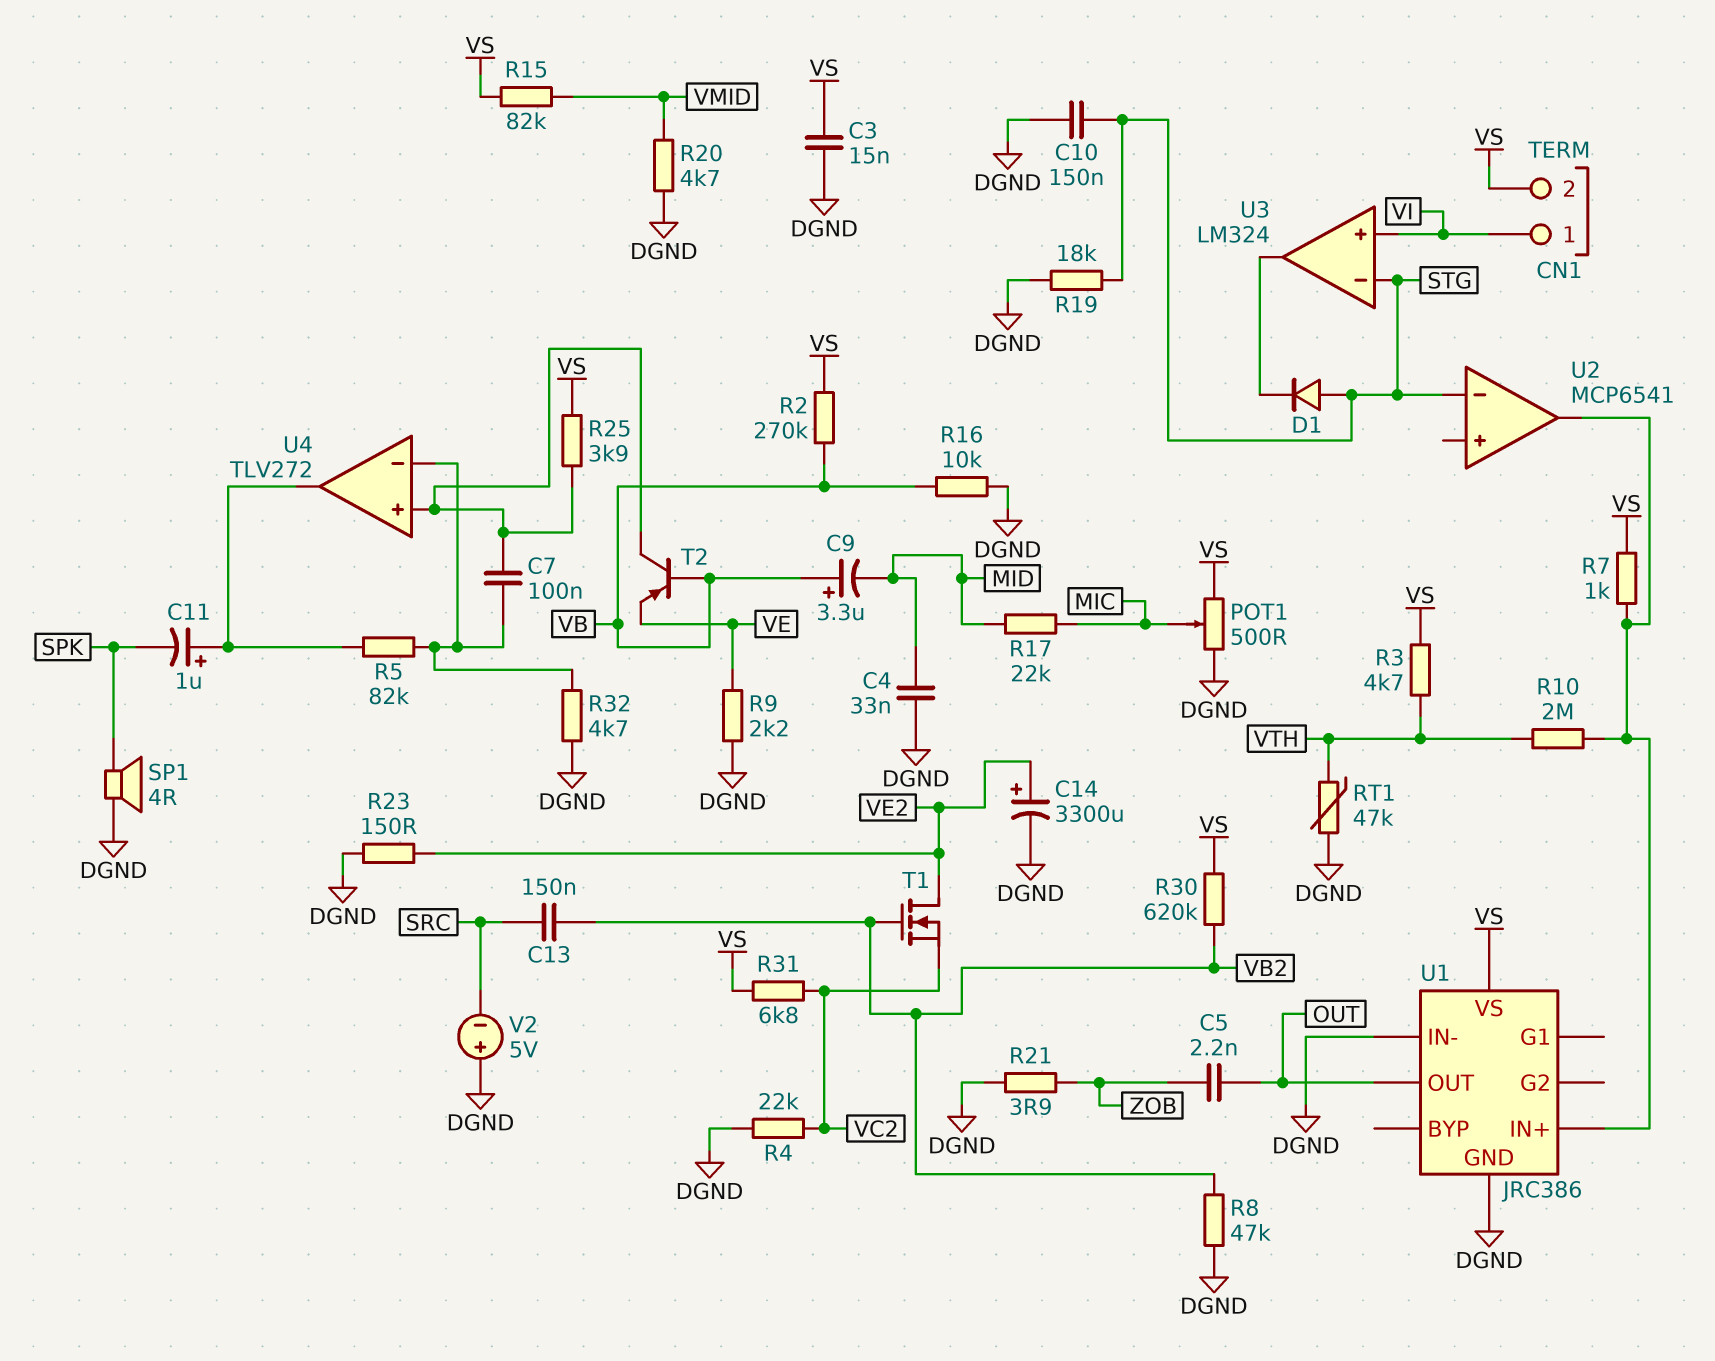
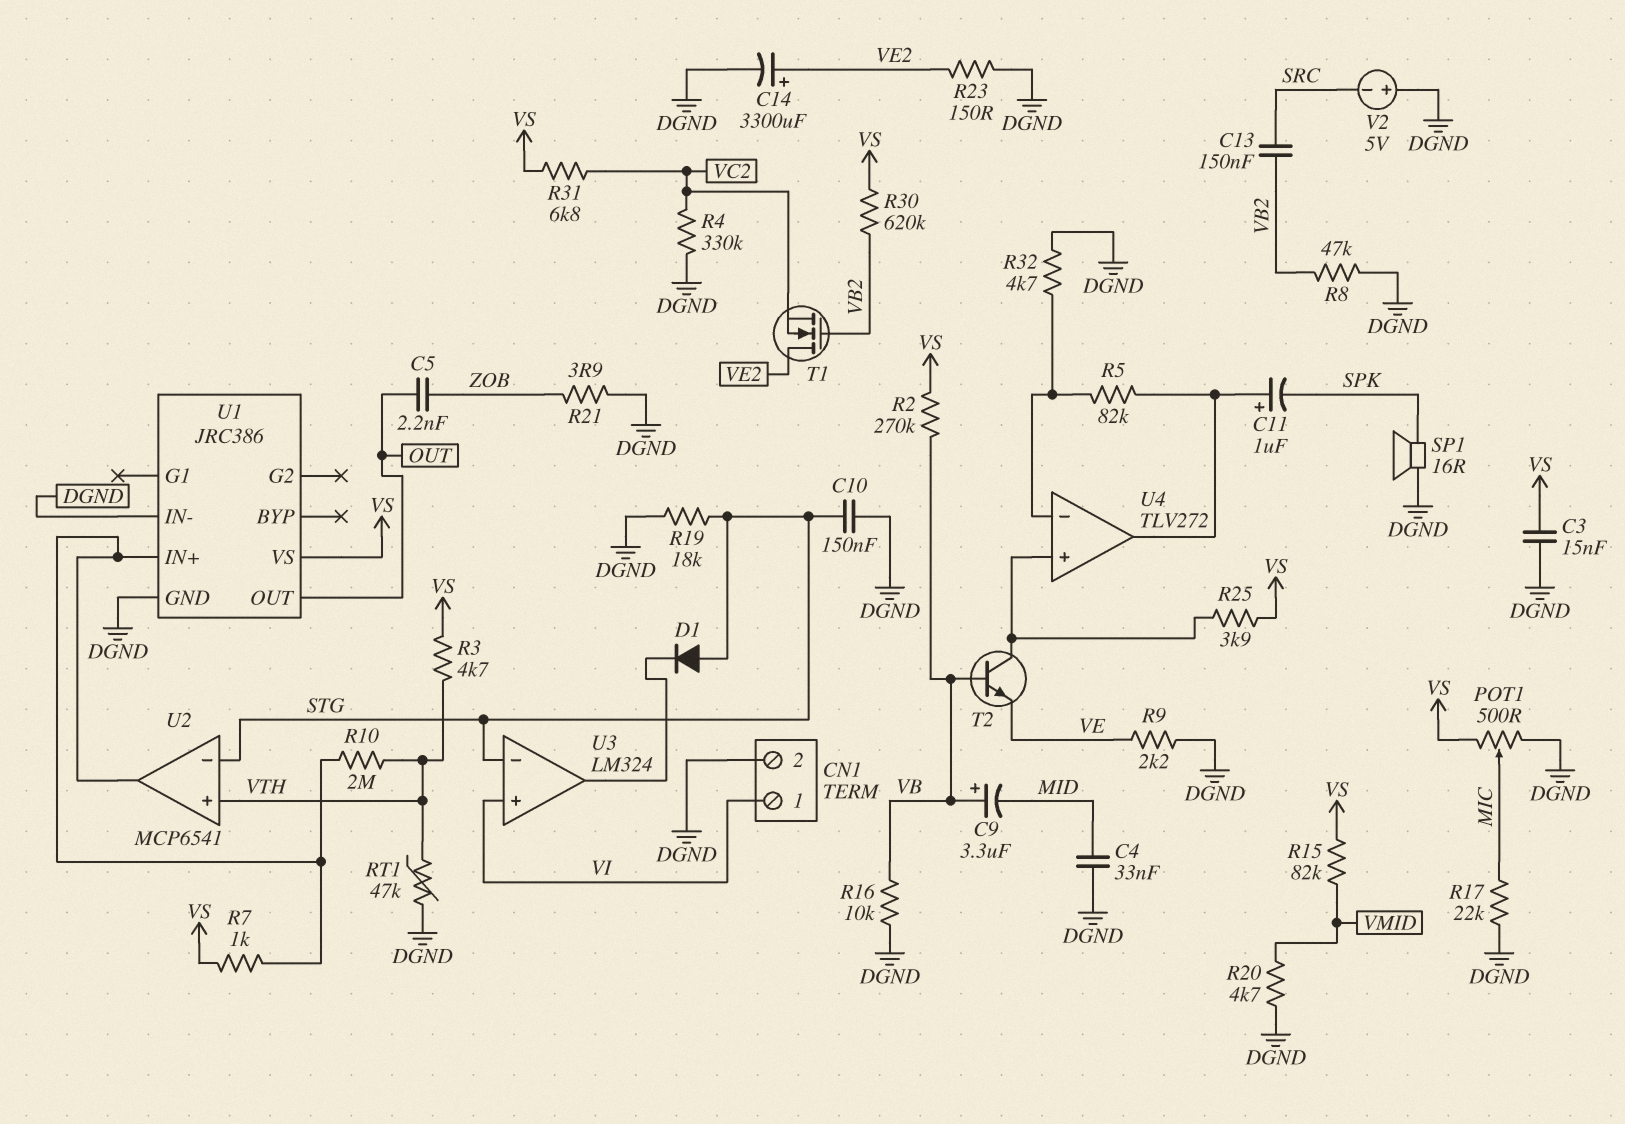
C7: 100nF (U4/in+, U4/in-) -> none
CN1 pin 2: VS -> DGND
R4: 22k (DGND, VC2) -> 330k (DGND, VC2)
R17: 22k (MIC, MID) -> 22k (DGND, MIC)
SP1: speaker 4R (DGND, SPK) -> speaker 16R (DGND, SPK)
T2: PNP (B VB, C U4/in+, E VE) -> NPN (B VB, C U4/in+, E VE)
U2 pin in+: none -> VTH

